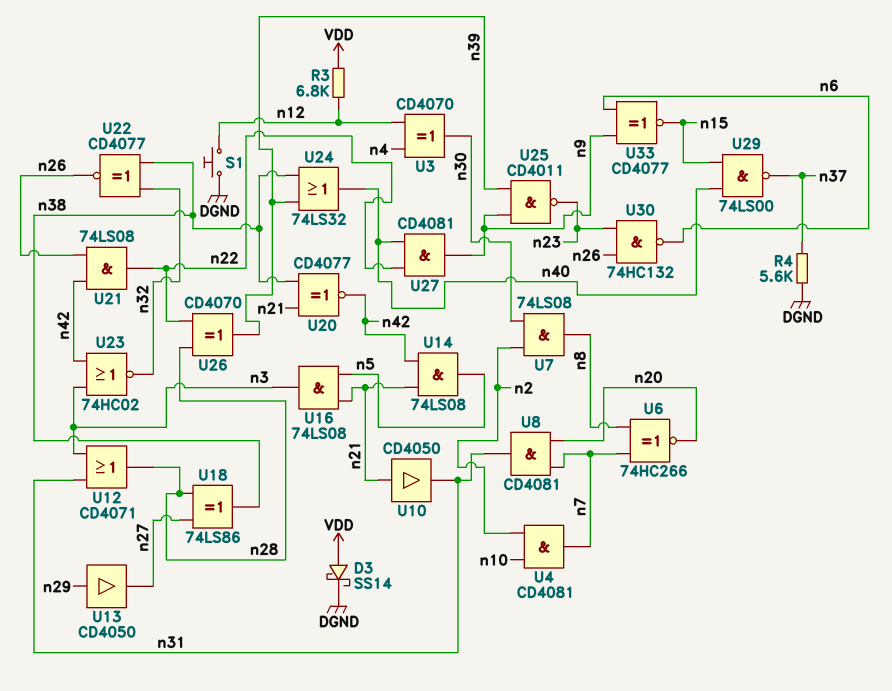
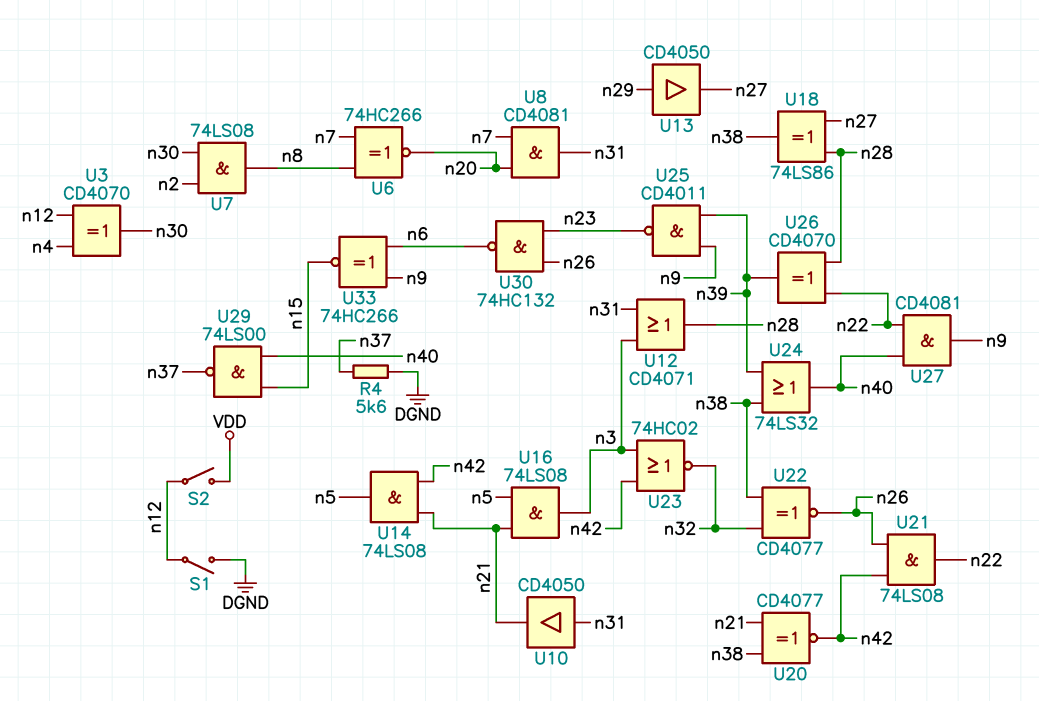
D3: schottky SS14 (A VDD, K DGND) -> none
R3: 6.8k (VDD, n12) -> none
S1: button (DGND, n12) -> switch (DGND, n12)
S2: none -> switch (VDD, n12)
U4: AND CD4081 (in n2, in n10, out n7) -> none
U10: buffer CD4050 (in n21, out n31) -> buffer CD4050 (in n31, out n21)
U33: XNOR CD4077 (in n6, in n9, out n15) -> XNOR 74HC266 (in n6, in n9, out n15)

